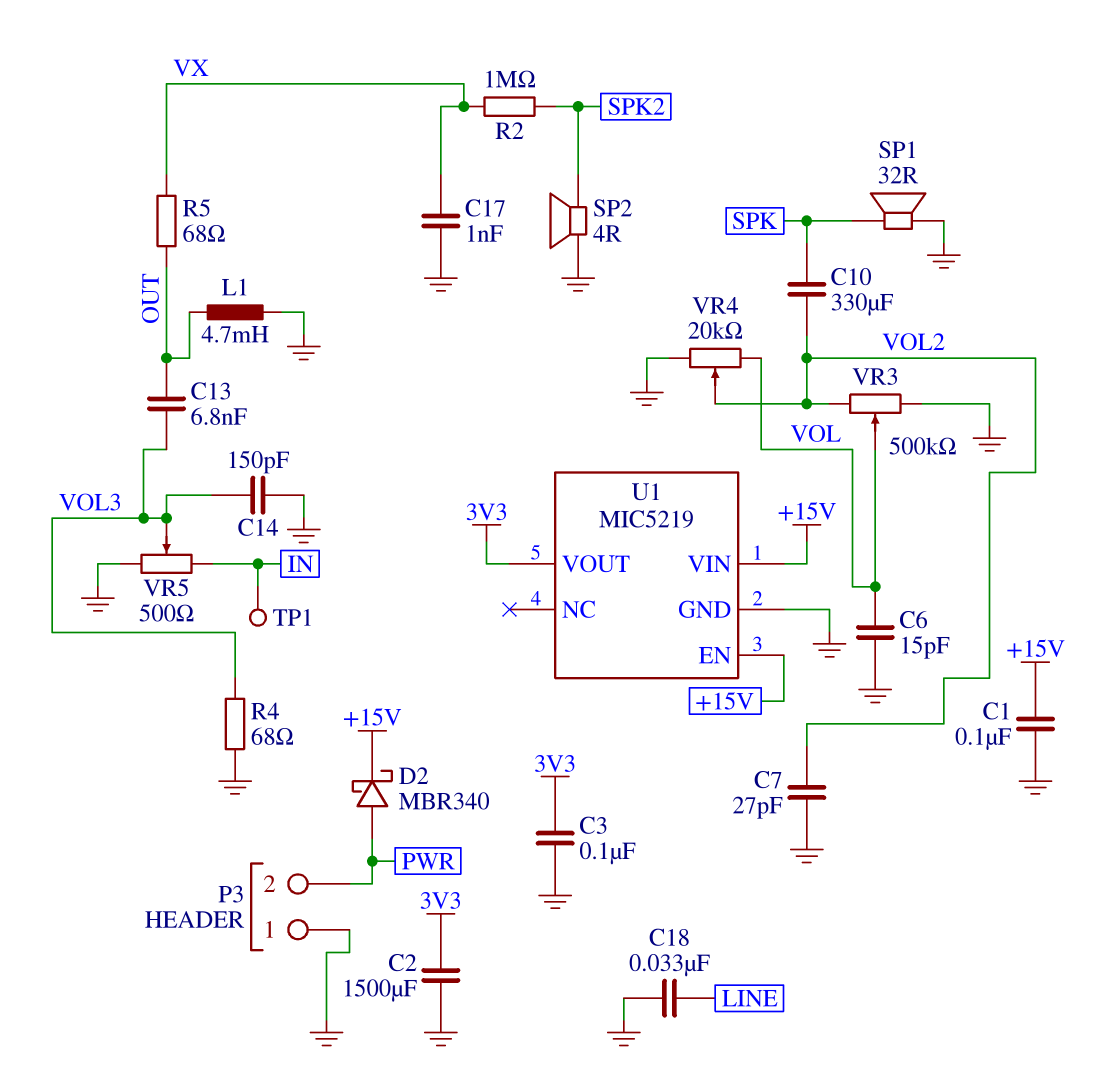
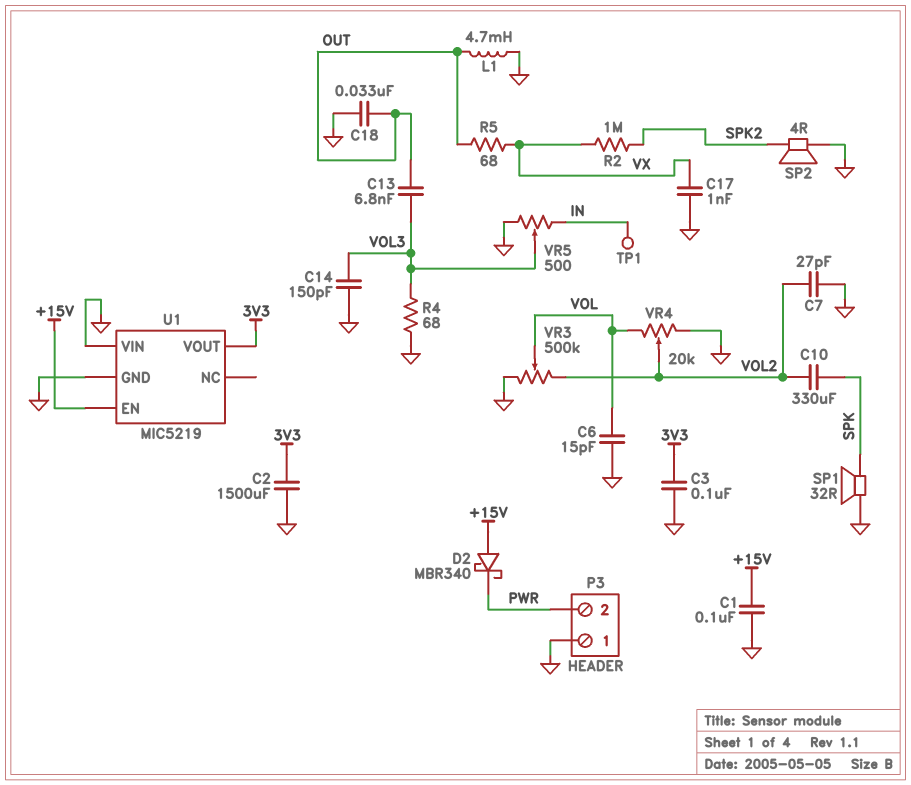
C18: 33nF (GND, LINE) -> 33nF (GND, OUT)
D2: schottky MBR340 (A PWR, K +15V) -> schottky MBR340 (A +15V, K PWR)
U1 pin VIN: +15V -> GND

